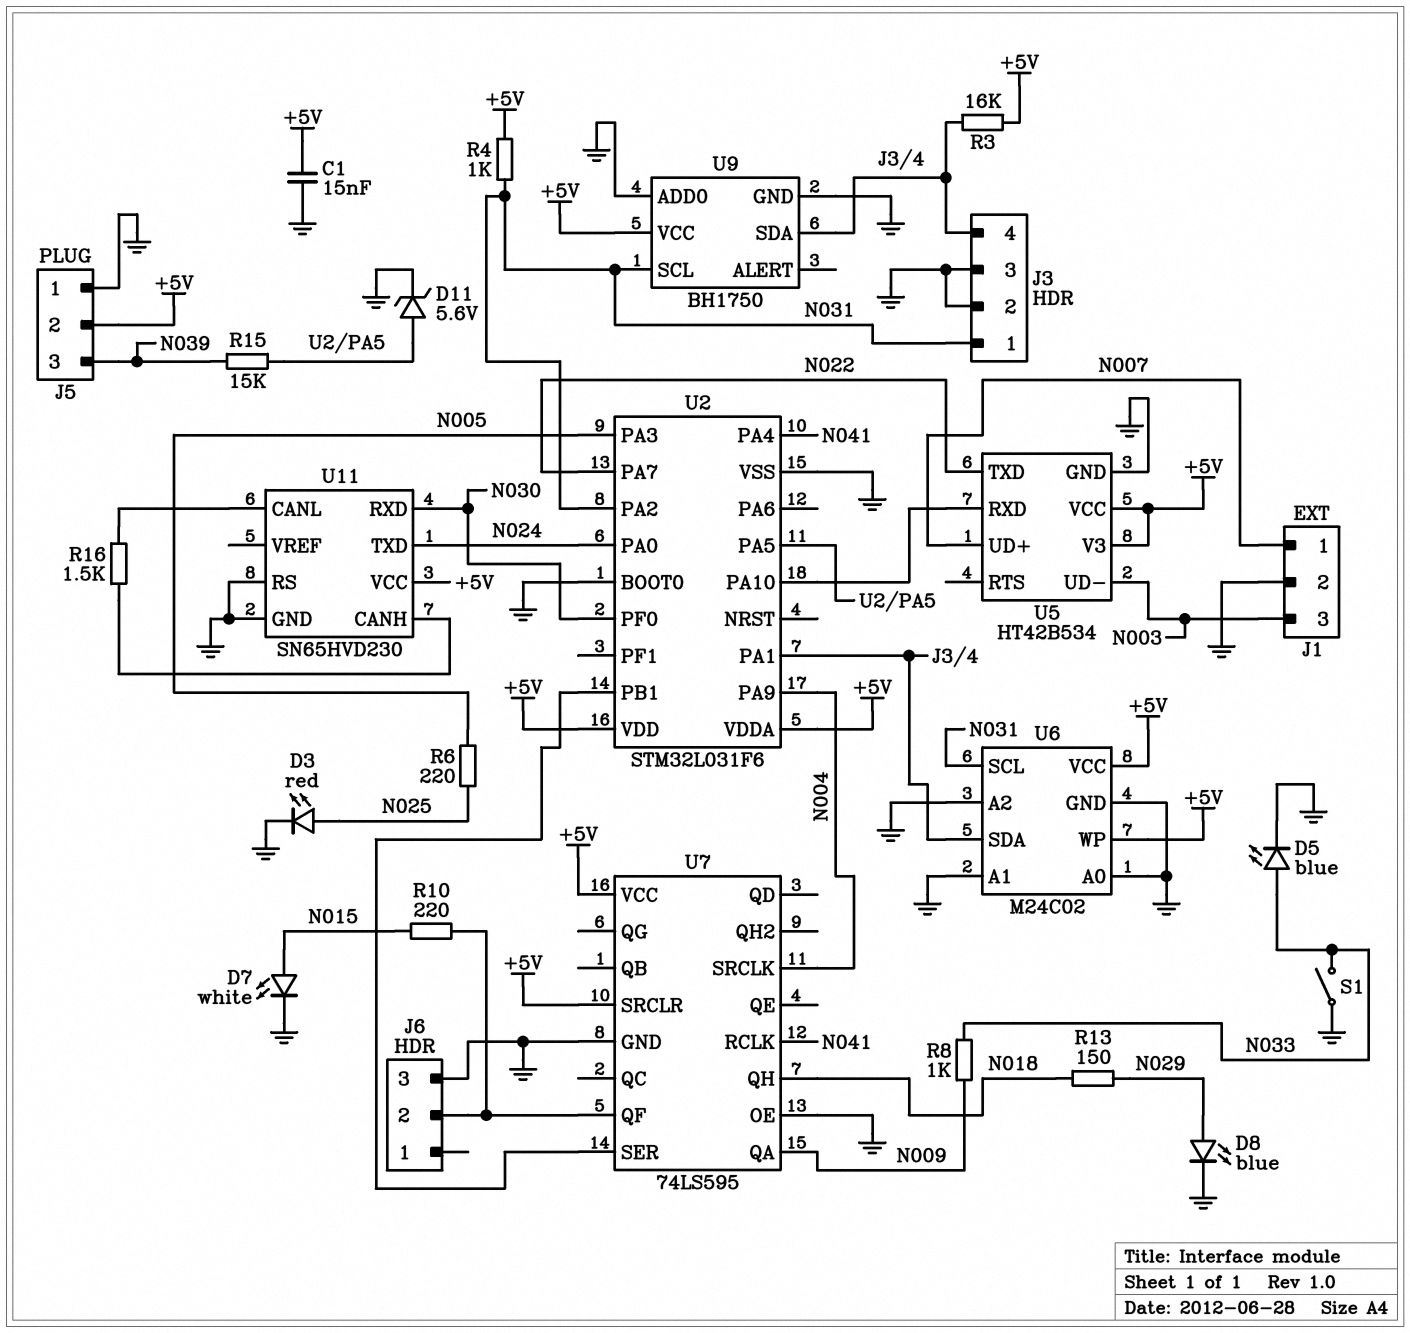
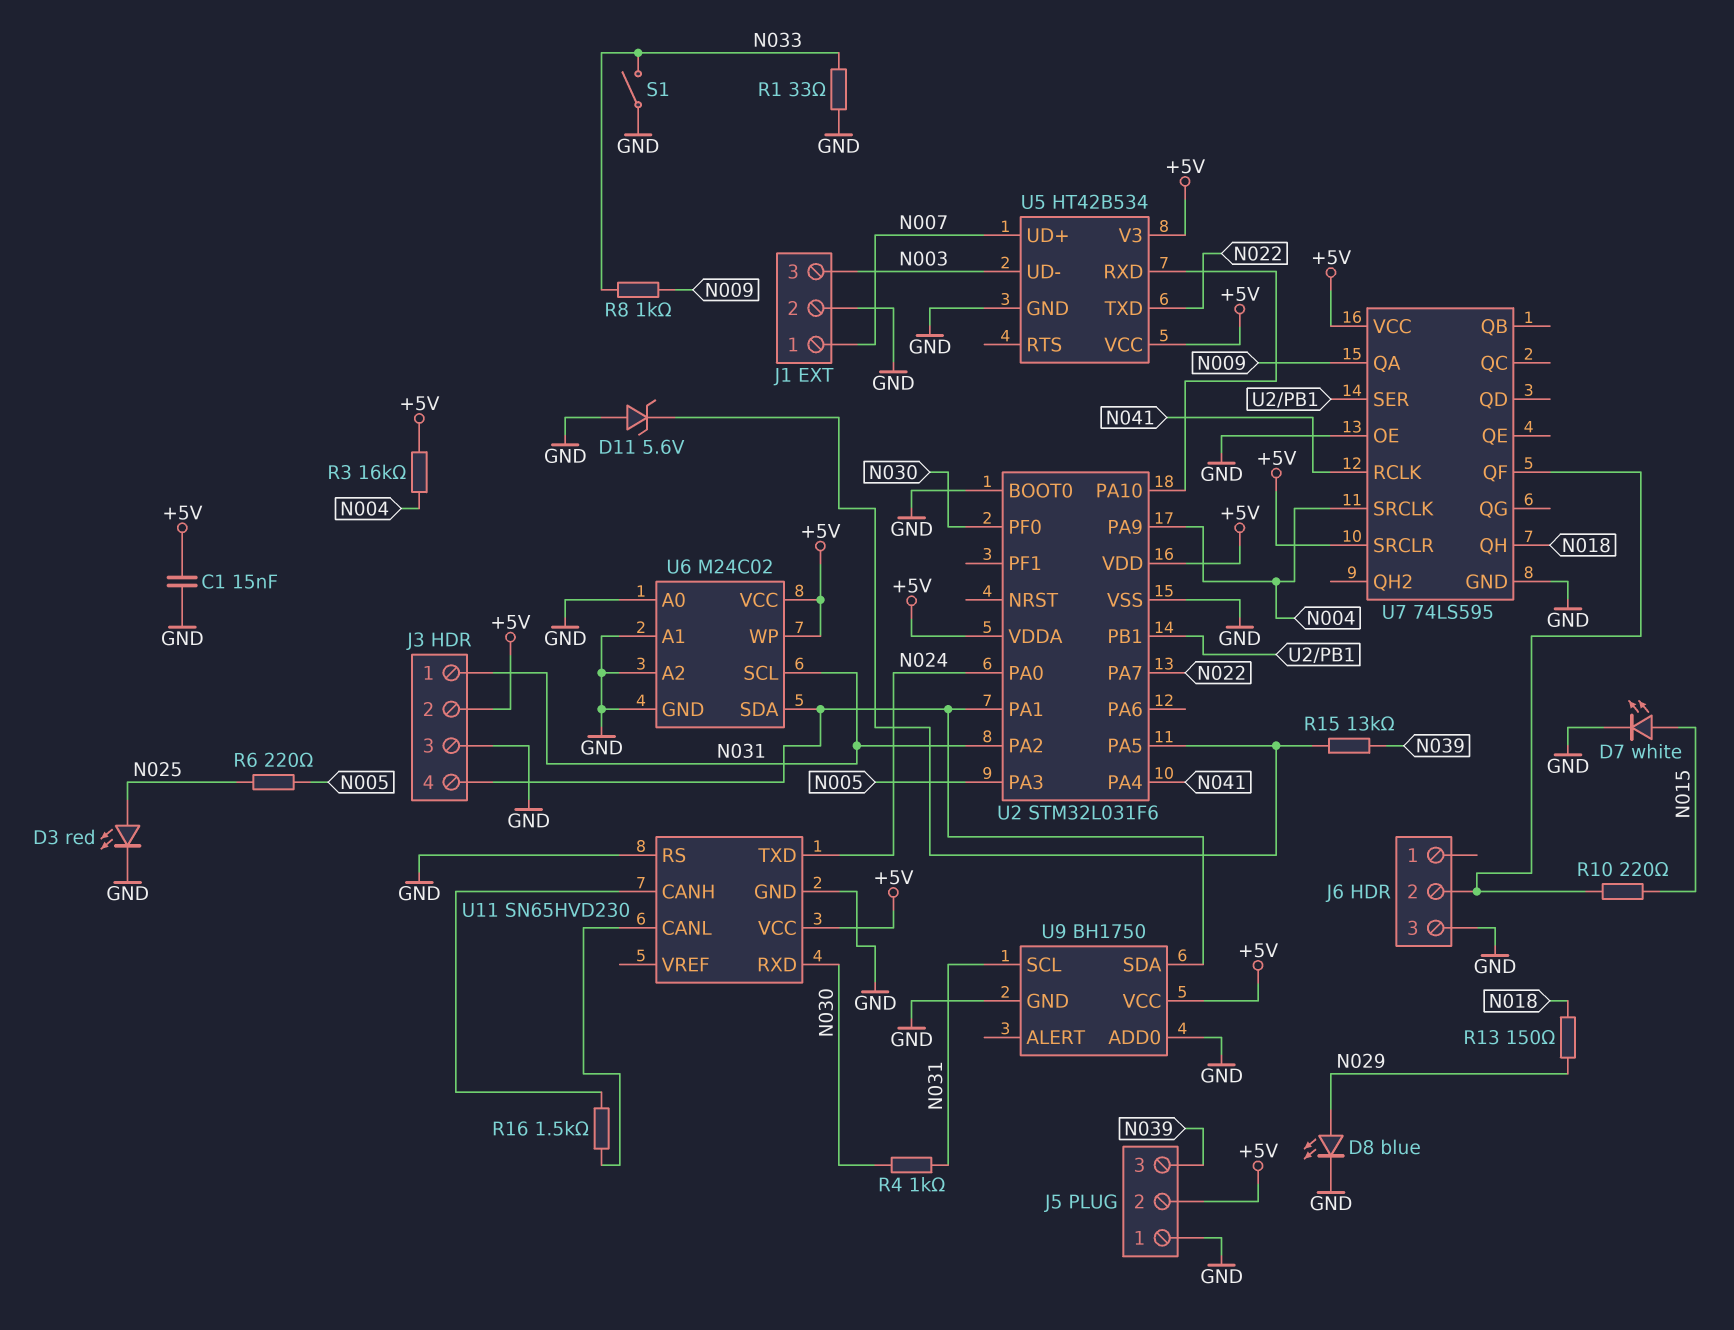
D5: LED blue (A N033, K GND) -> none
D11: zener 5.6V (A U2/PA5, K GND) -> zener 5.6V (A GND, K U2/PA5)
J3 pin 2: GND -> +5V
R1: none -> 33 (GND, N033)
R3: 16k (+5V, J3/4) -> 16k (+5V, N004)
R4: 1k (+5V, N031) -> 1k (N030, N031)
R15: 15k (N039, U2/PA5) -> 13k (N039, U2/PA5)

